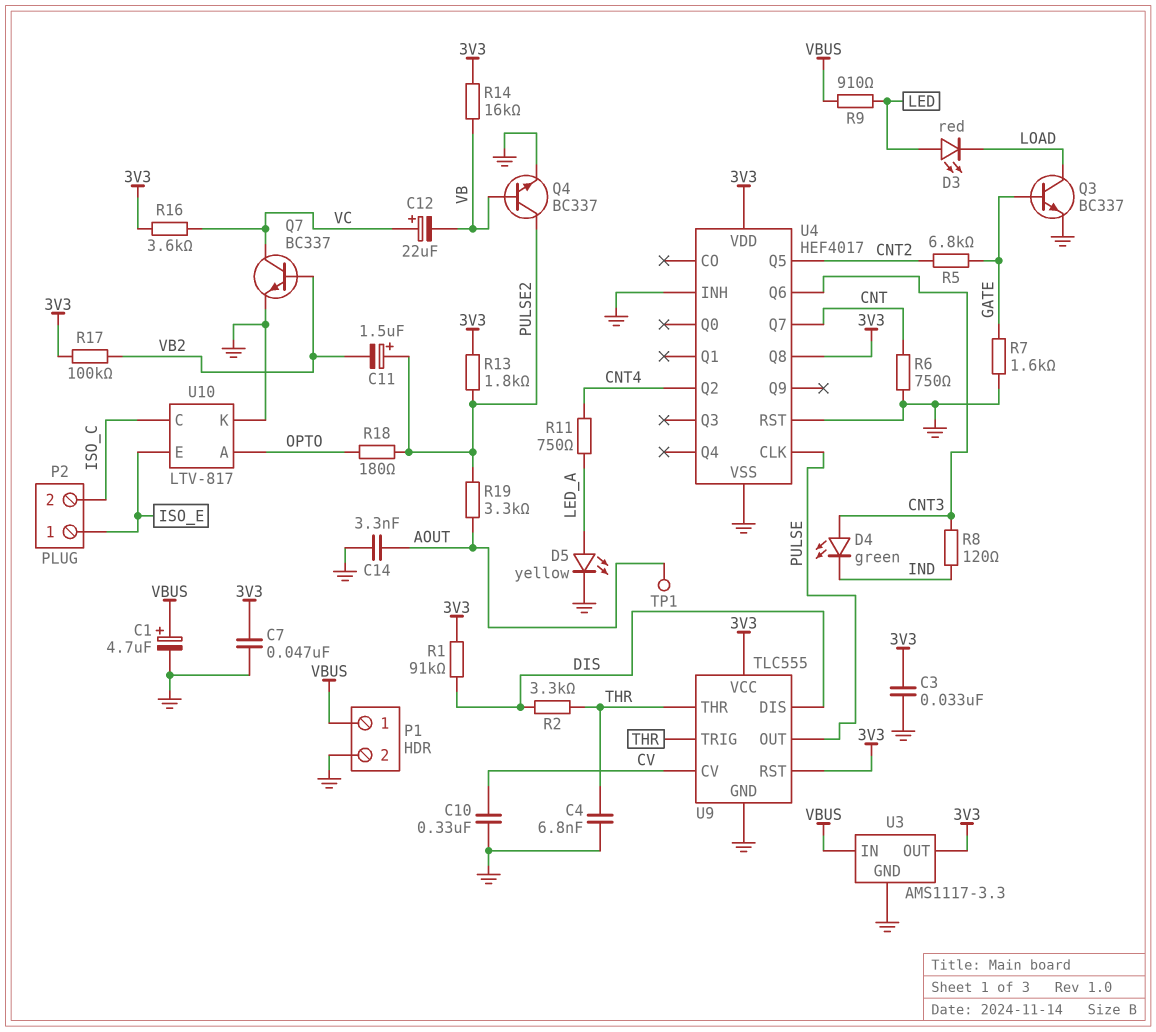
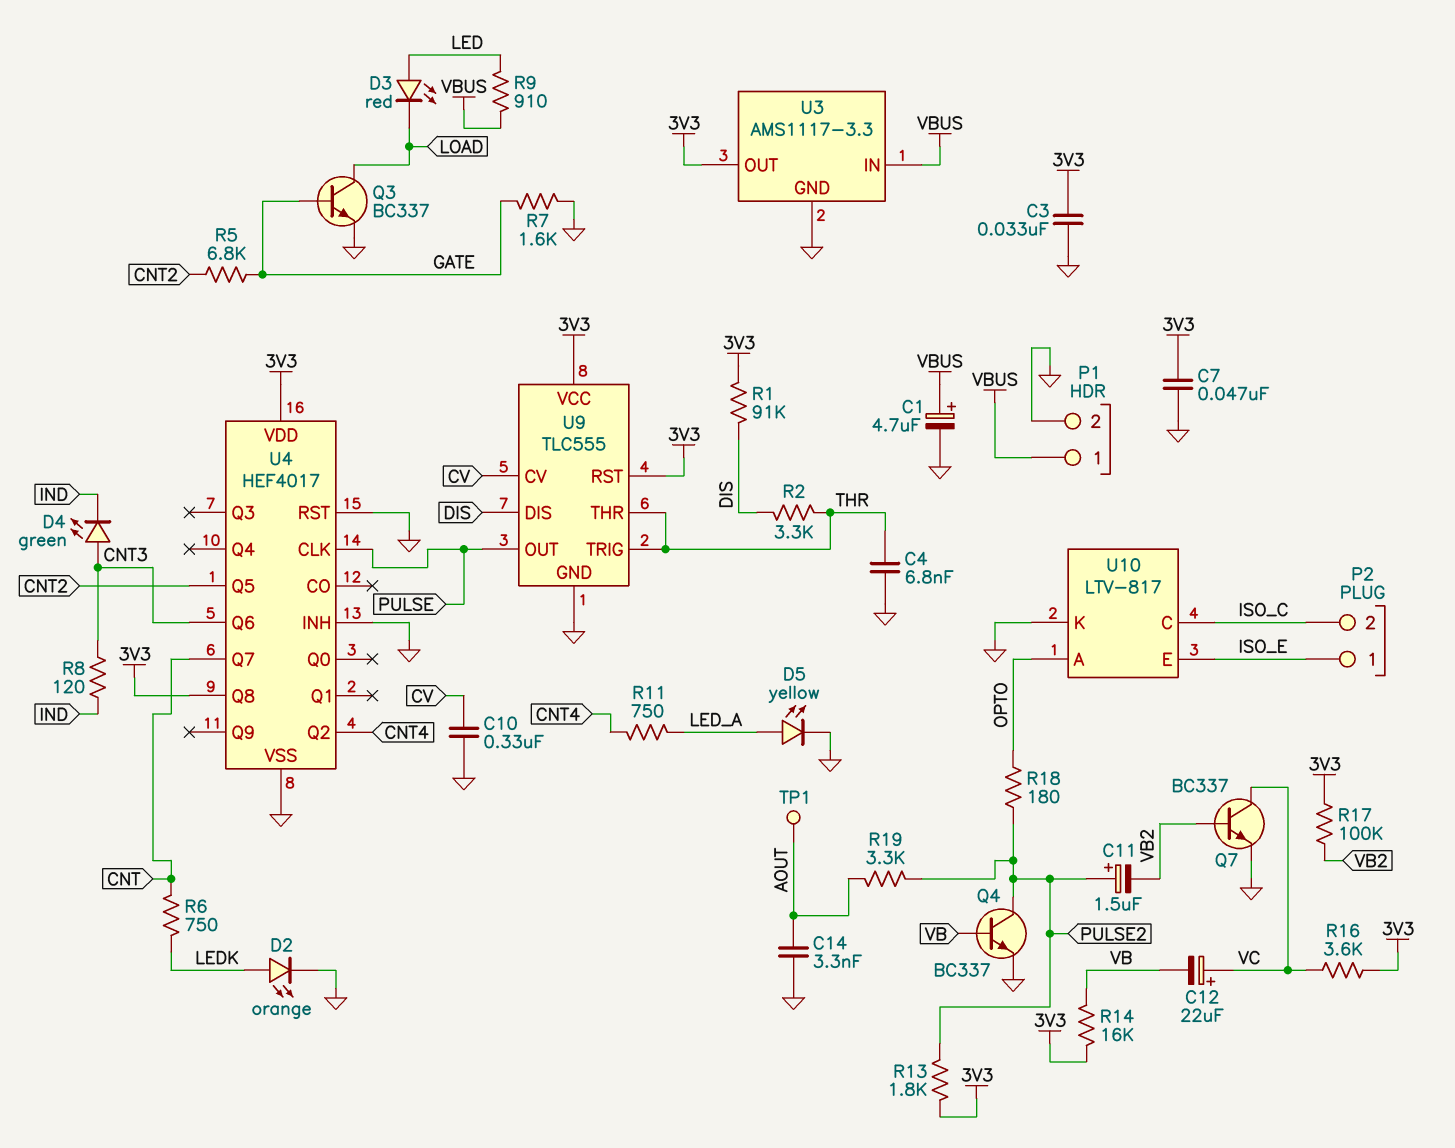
D2: none -> LED orange (A LEDK, K GND)
R6: 750 (CNT, GND) -> 750 (CNT, LEDK)

